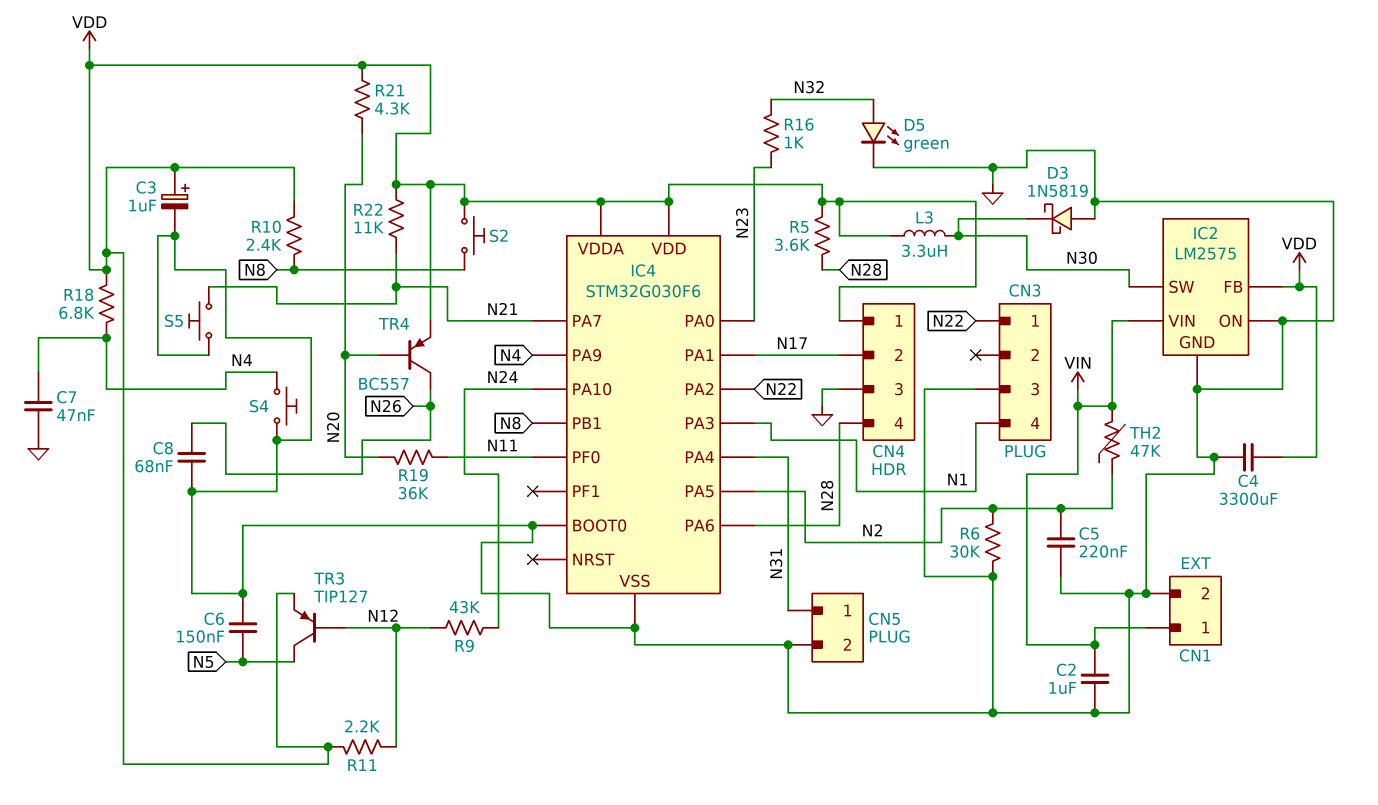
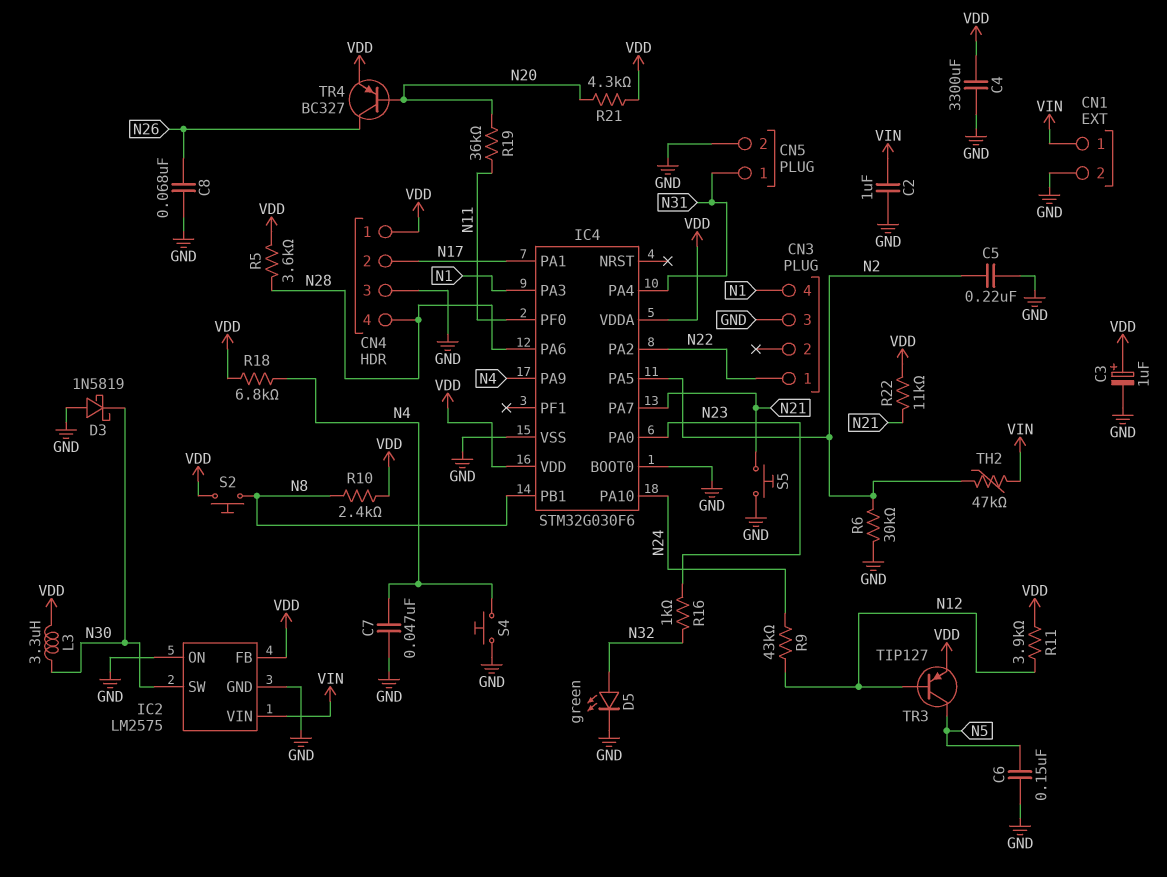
R11: 2.2k (N12, VDD) -> 3.9k (N12, VDD)
TR4: PNP BC557 (B N20, C N26, E VDD) -> PNP BC327 (B N20, C N26, E VDD)

